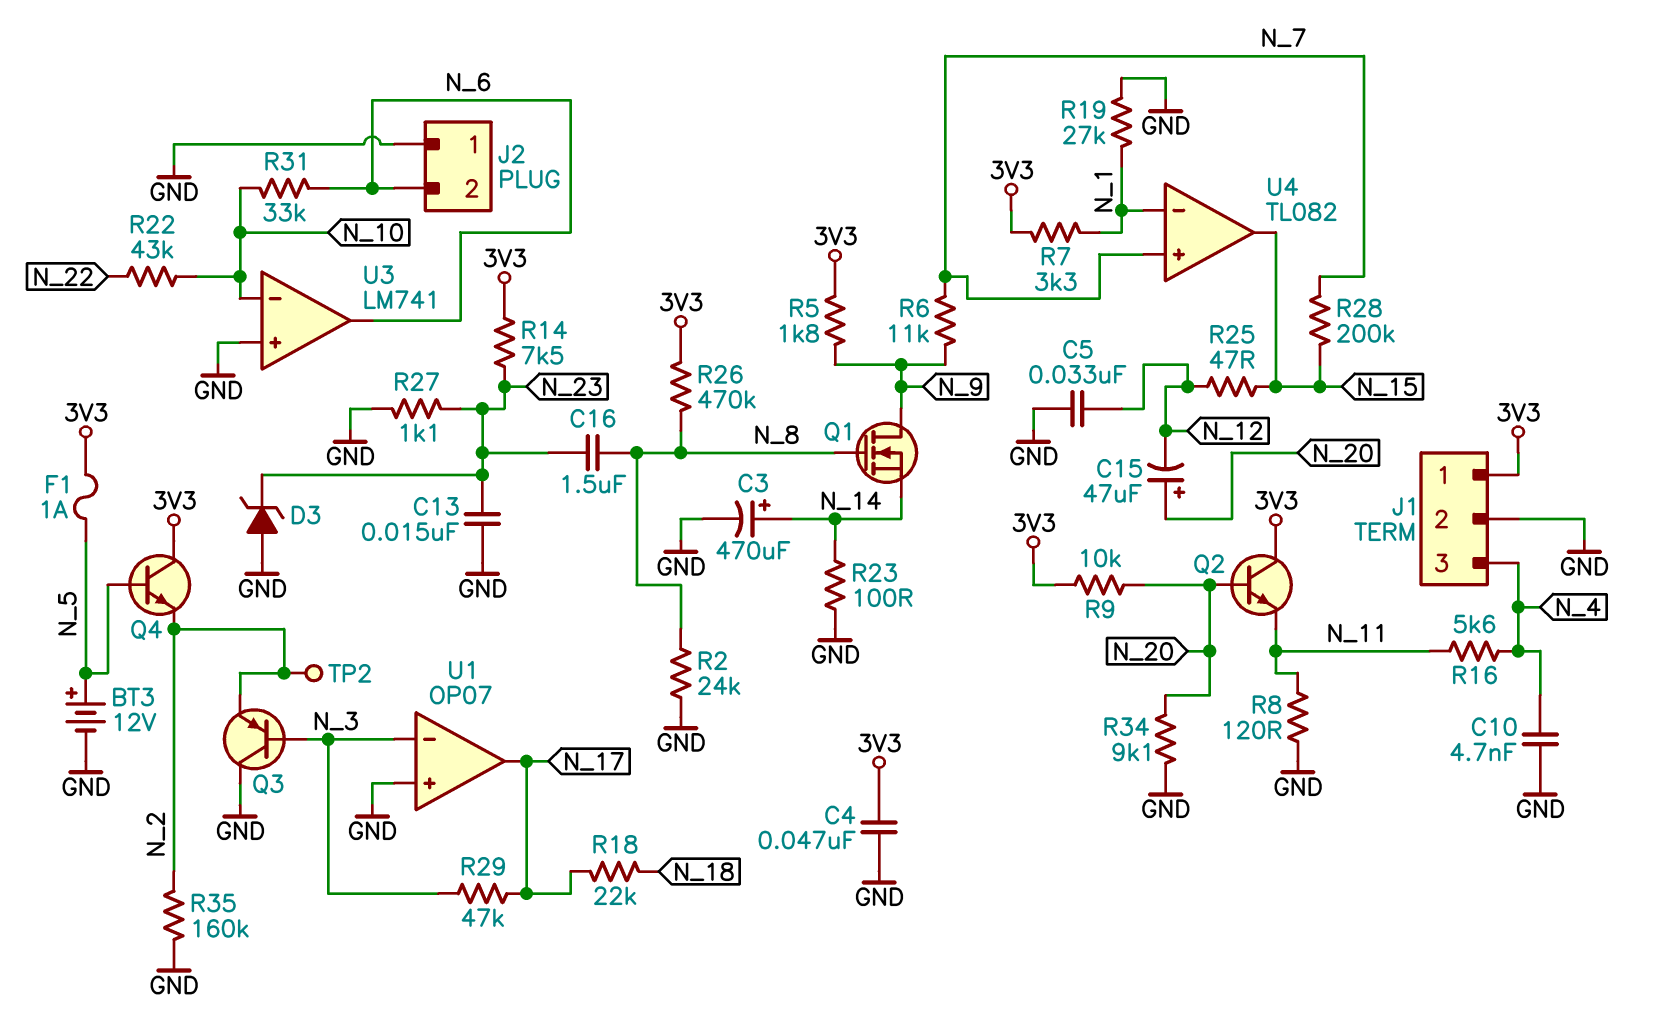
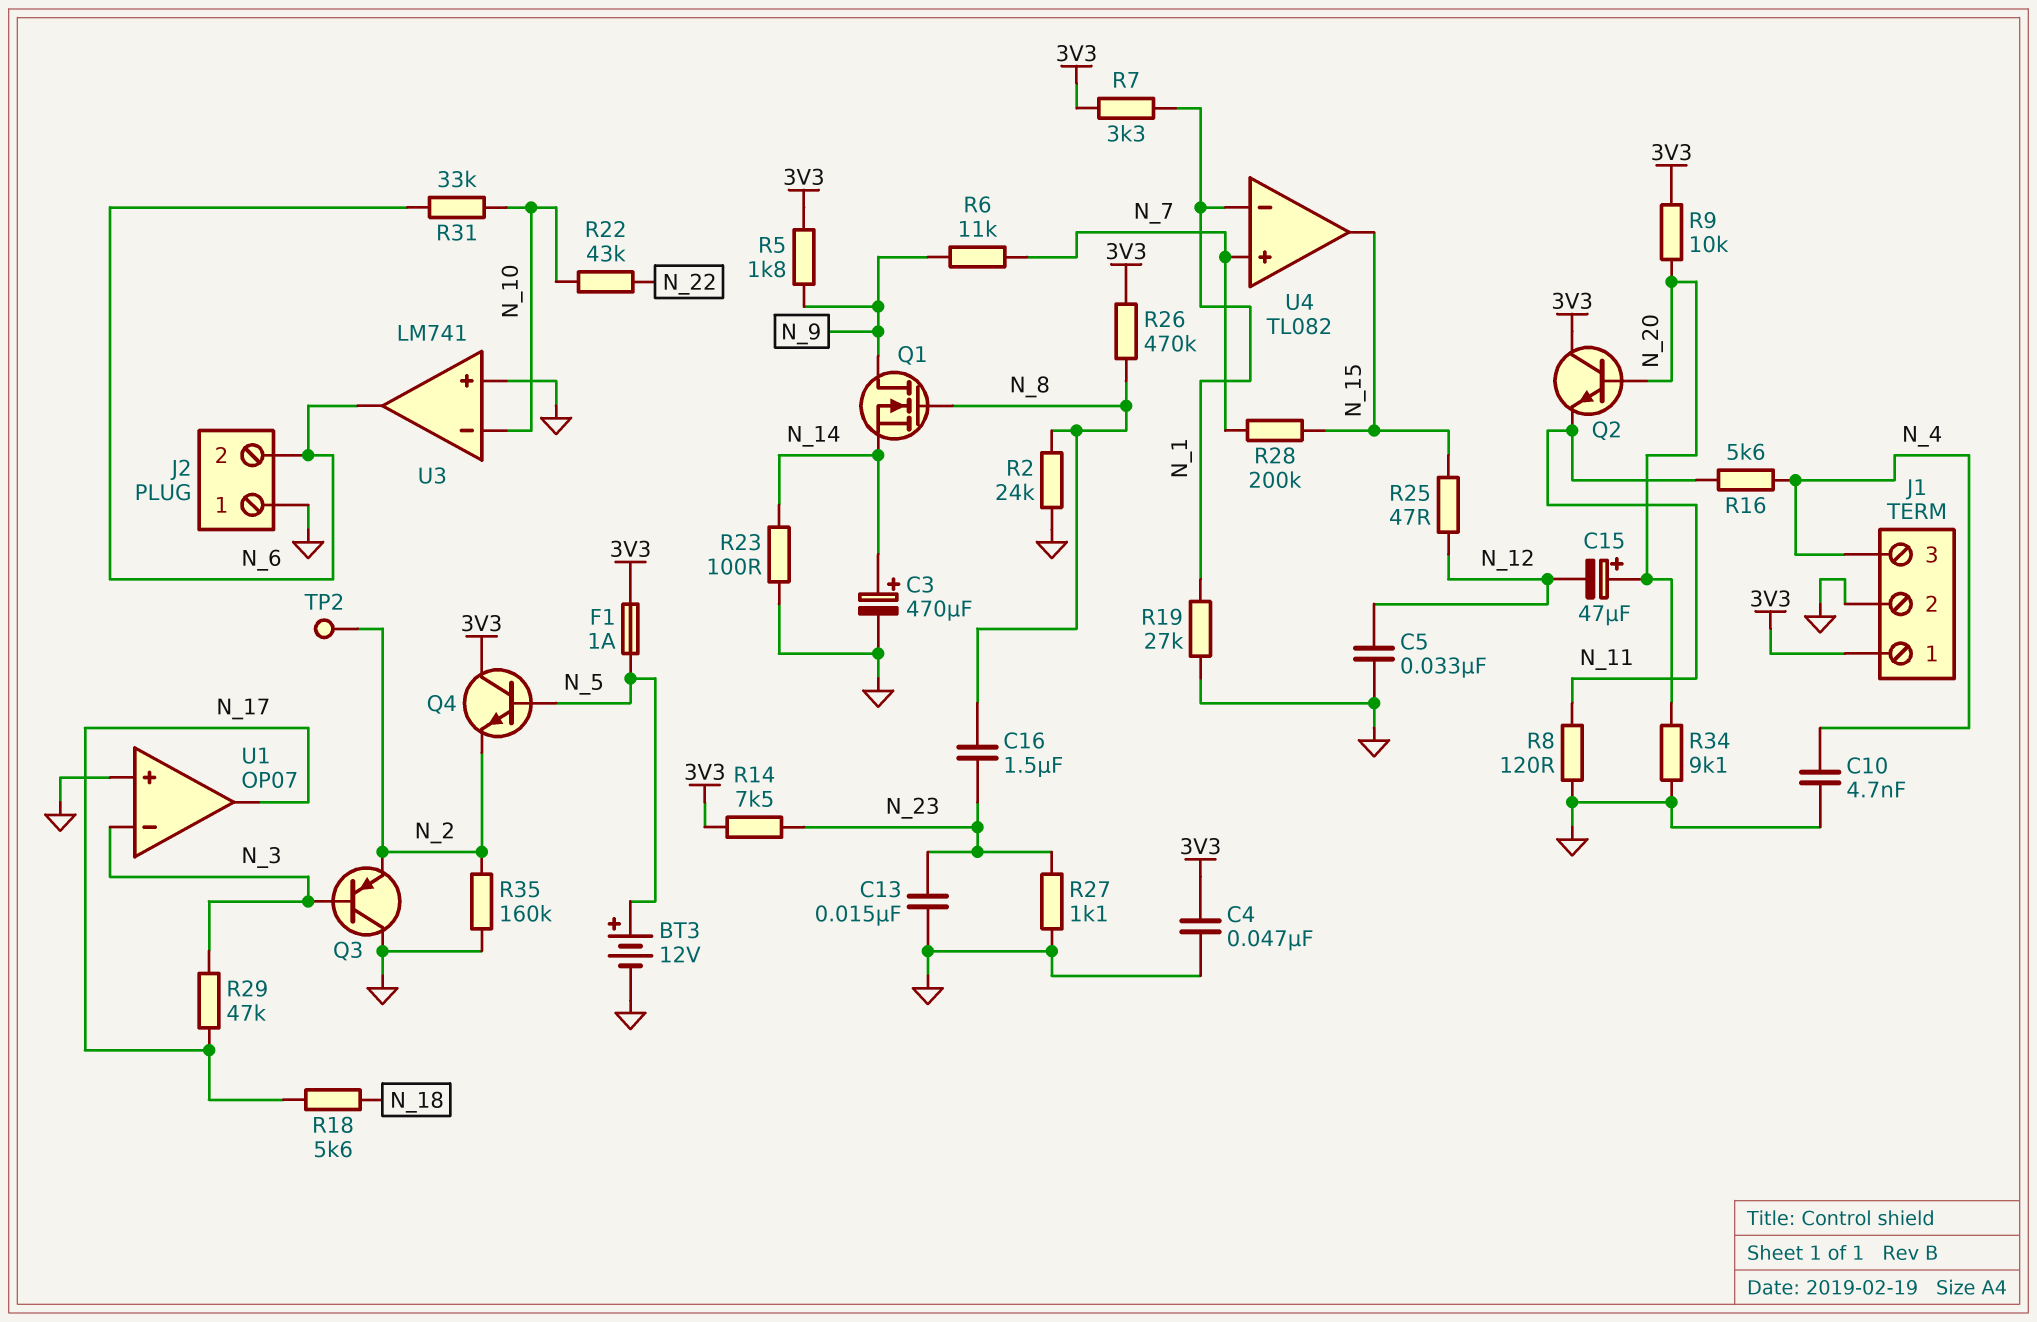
D3: zener (A GND, K N_23) -> none
R18: 22k (N_17, N_18) -> 5.6k (N_17, N_18)

